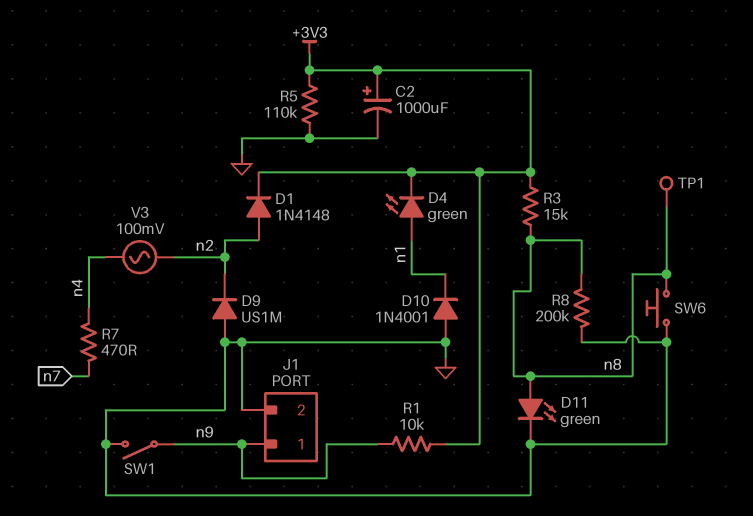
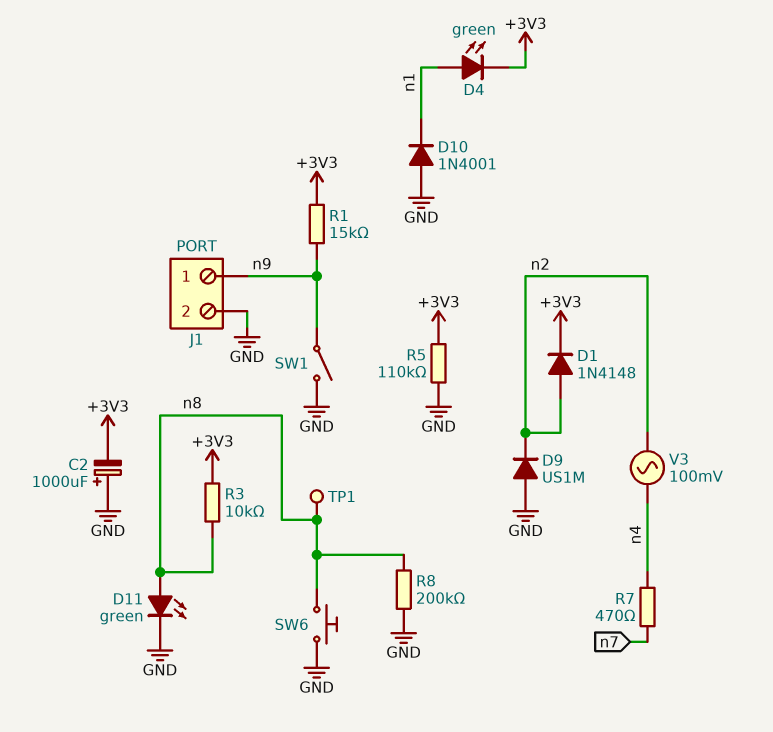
C2: 1000uF (plus +3V3, minus GND) -> 1000uF (plus GND, minus +3V3)
R1: 10k (+3V3, n9) -> 15k (+3V3, n9)
R3: 15k (+3V3, n8) -> 10k (+3V3, n8)

